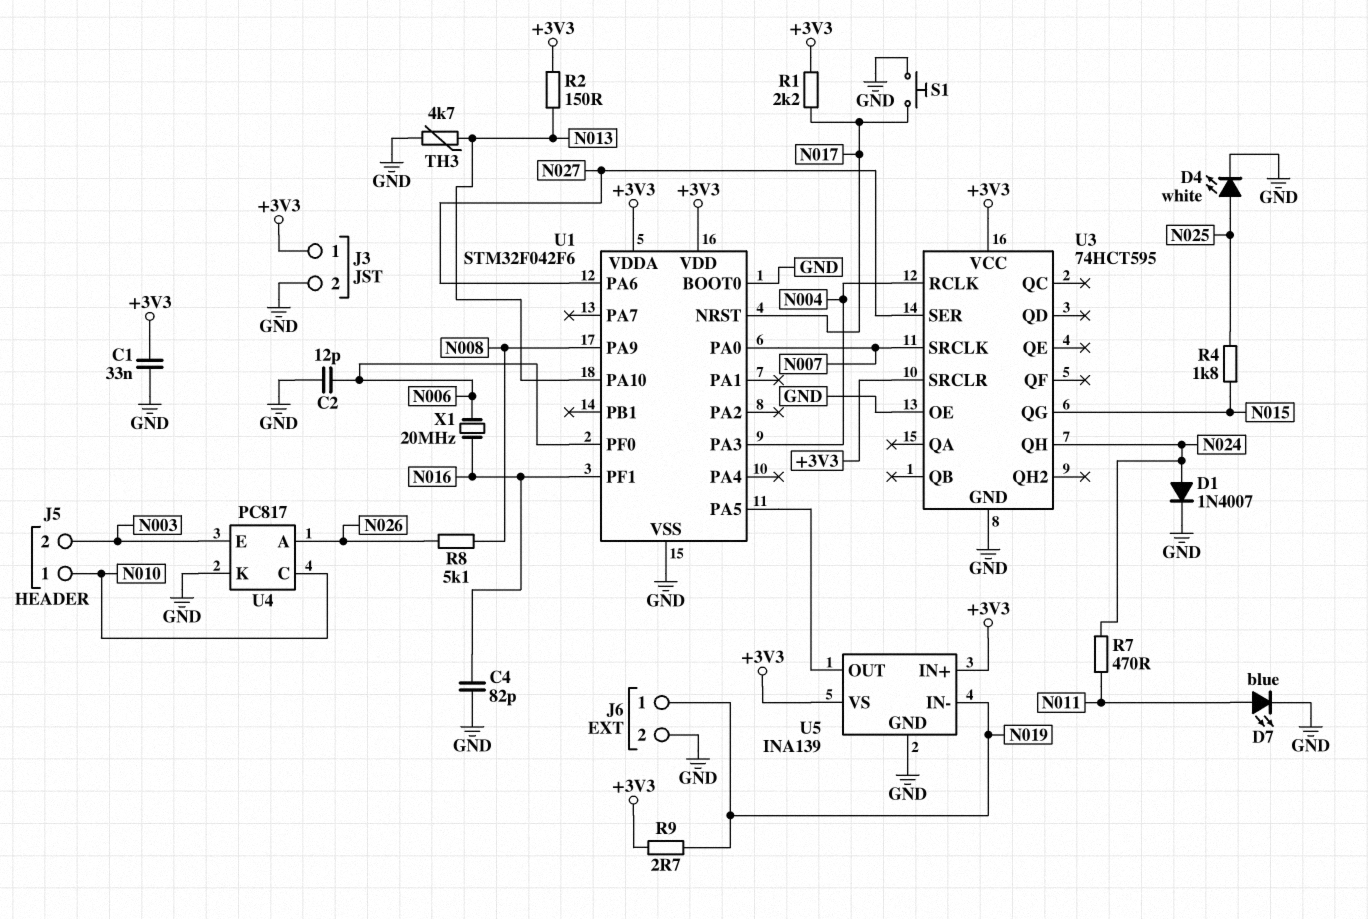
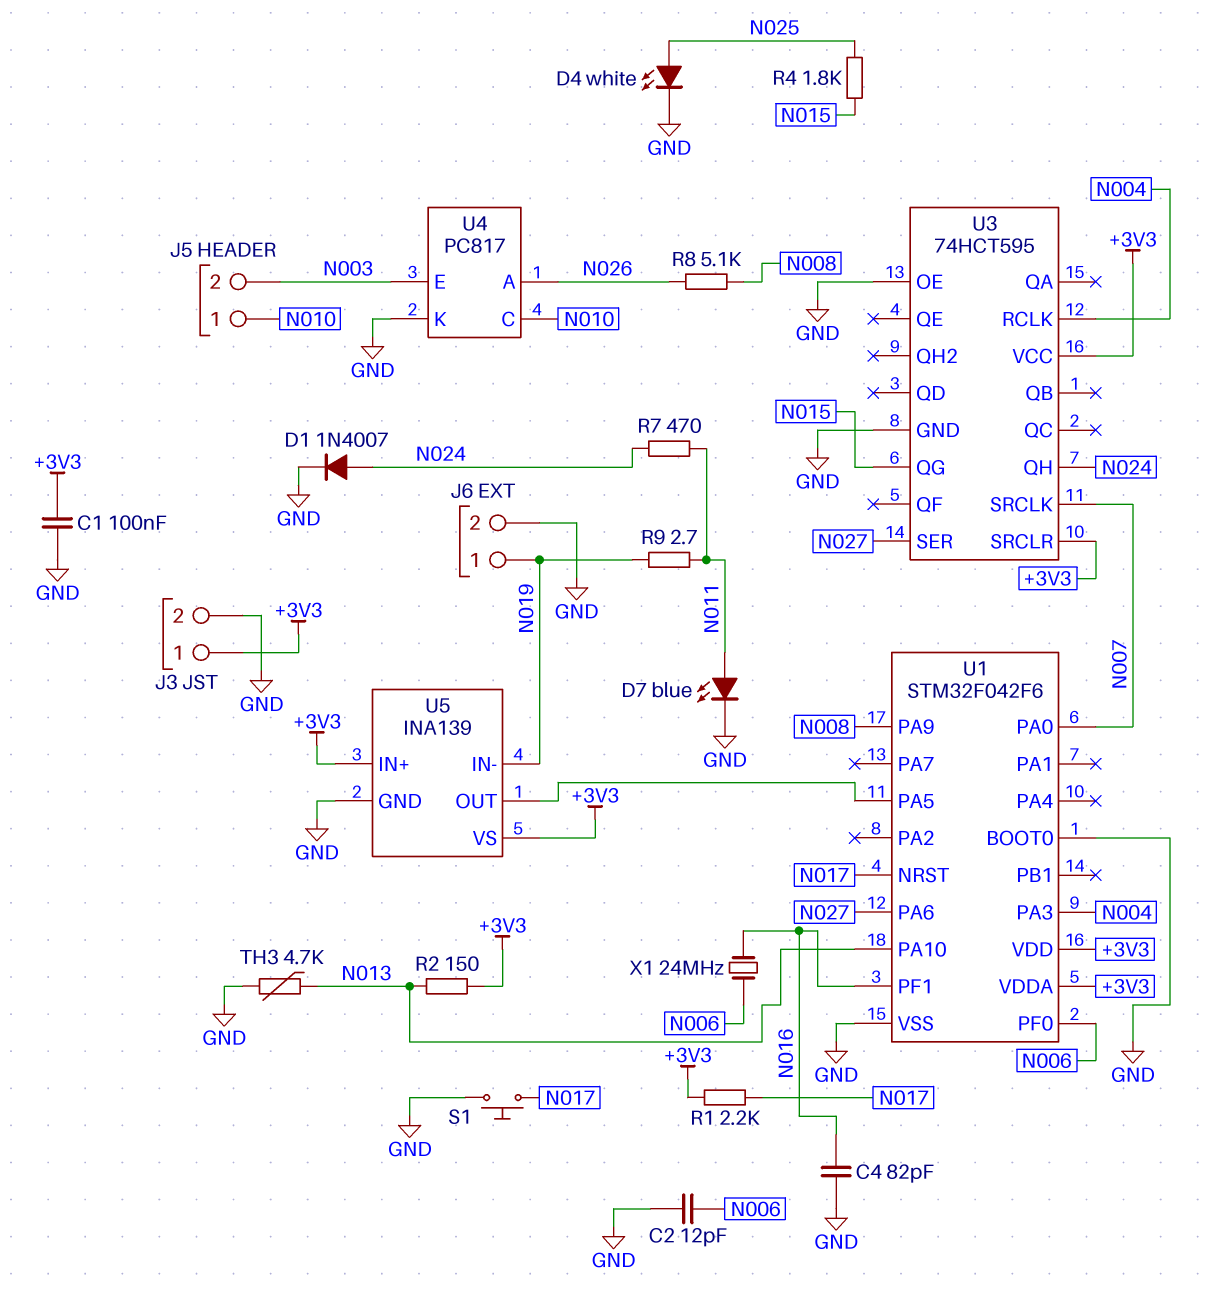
C1: 33nF (+3V3, GND) -> 100nF (+3V3, GND)
R9: 2.7 (+3V3, N019) -> 2.7 (N011, N019)
X1: 20MHz (N006, N016) -> 24MHz (N006, N016)

